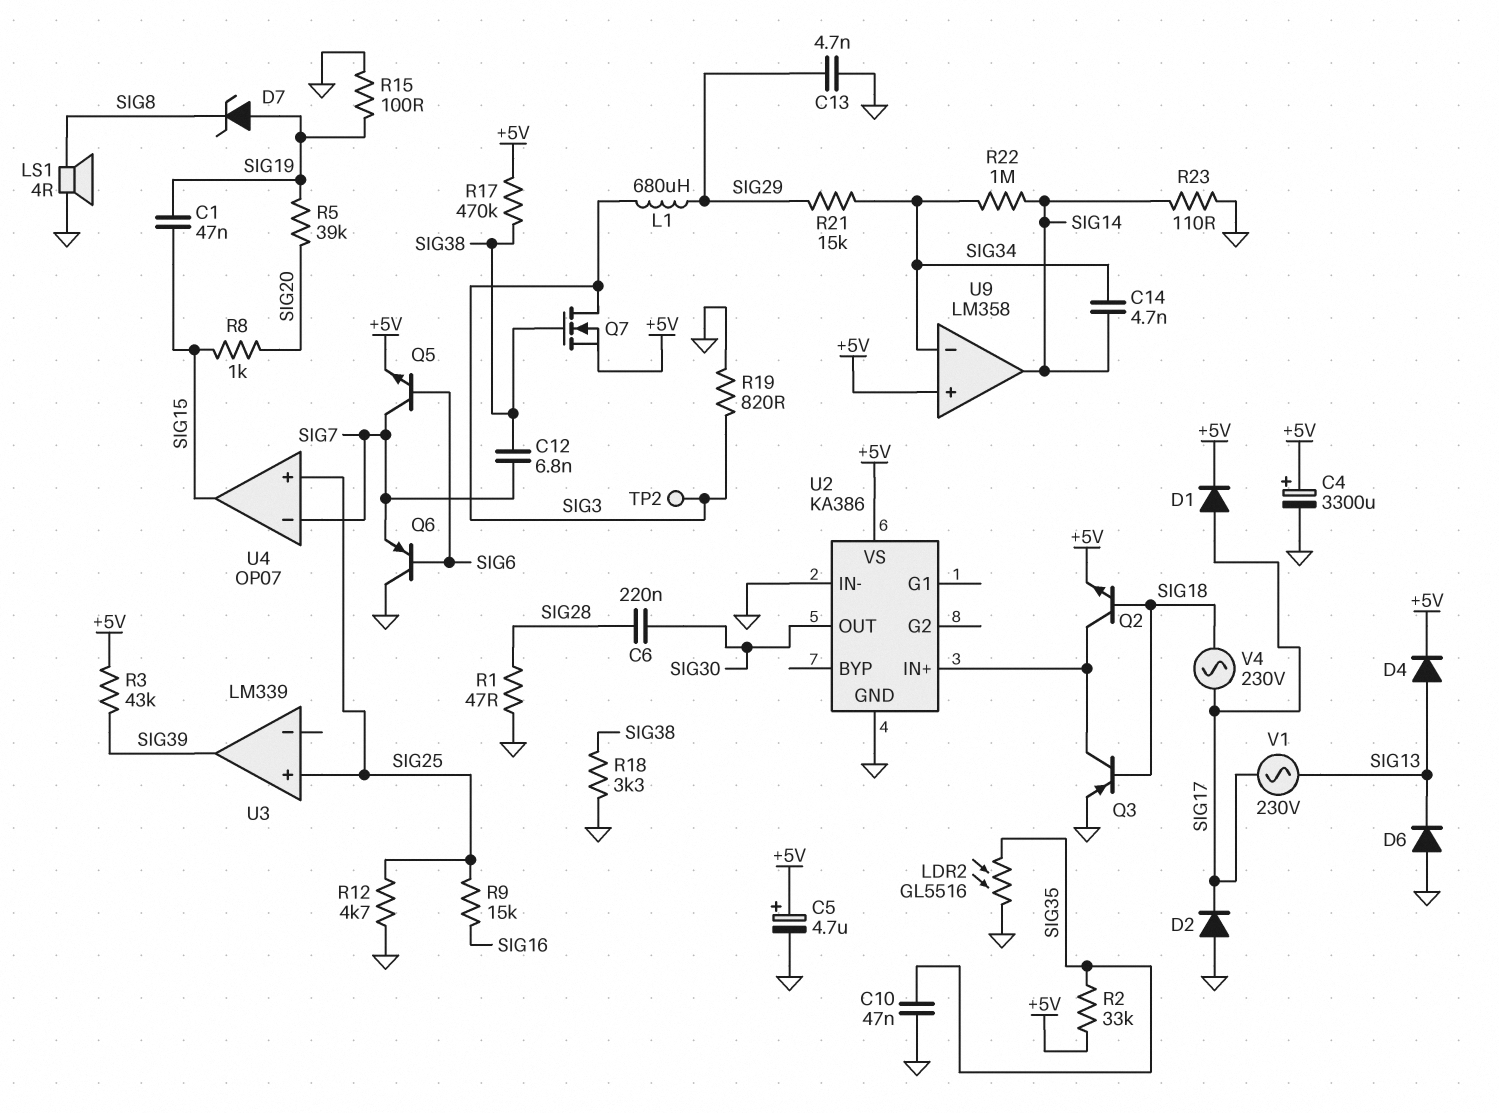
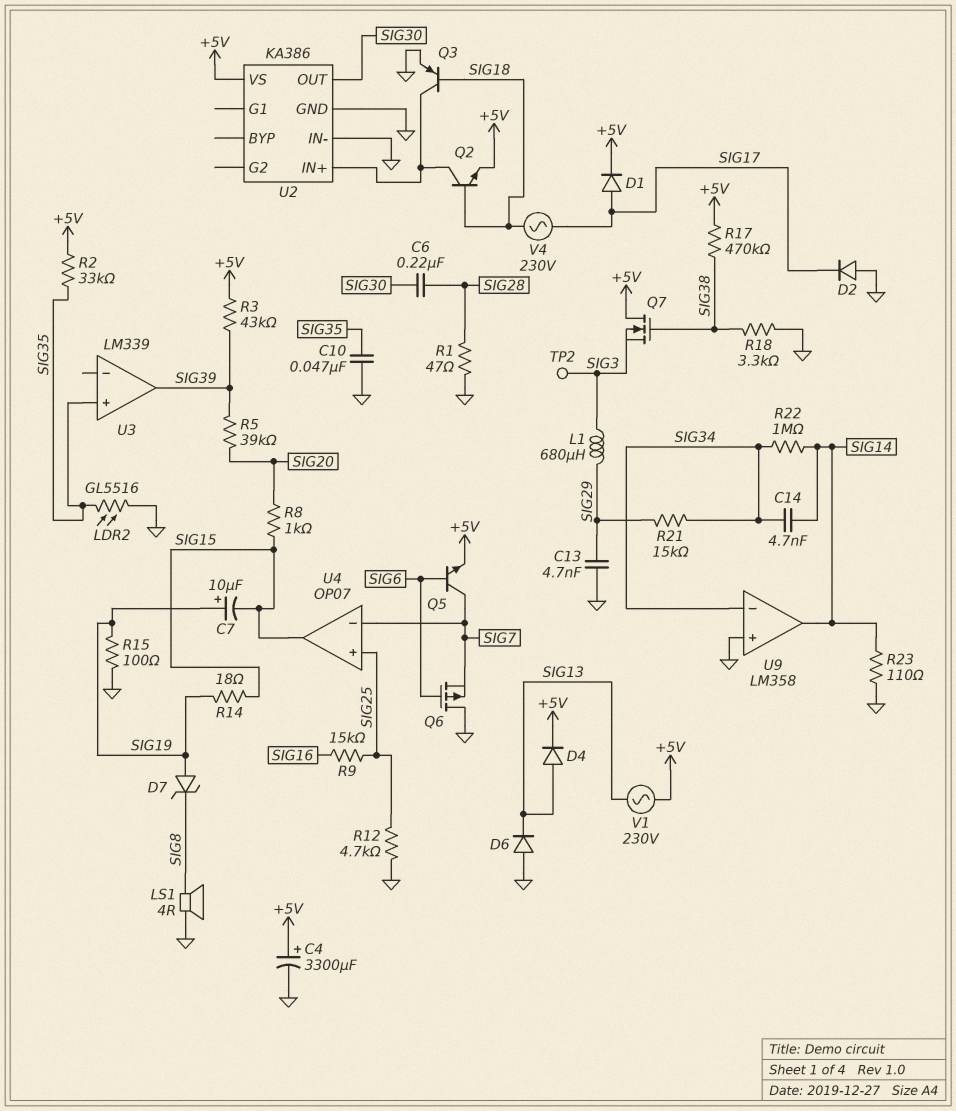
C1: 47nF (SIG15, SIG19) -> none
C5: 4.7uF (plus +5V, minus GND) -> none
C7: none -> 10uF (plus SIG19, minus SIG15)
C12: 6.8nF (SIG7, SIG38) -> none
Q6: PNP (B SIG6, C GND, E SIG7) -> PMOS (G SIG6, D GND, S SIG7)
Q7: NMOS (G SIG38, D SIG3, S +5V) -> NMOS (G SIG38, D +5V, S SIG3)
R5: 39k (SIG19, SIG20) -> 39k (SIG20, SIG39)
R14: none -> 18 (SIG15, SIG19)
R19: 820 (GND, SIG3) -> none
U3 pin in+: SIG25 -> SIG35
U9 pin in+: +5V -> GND
V1: AC 230V (SIG13, SIG17) -> AC 230V (+5V, SIG13)

